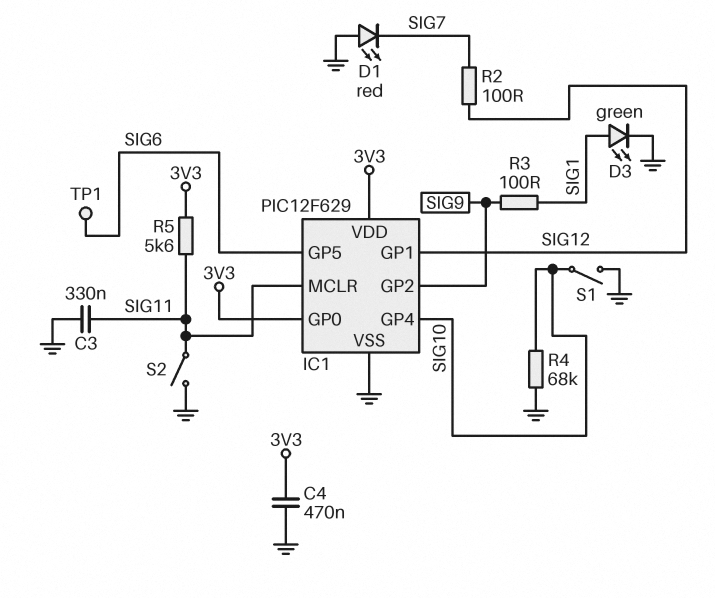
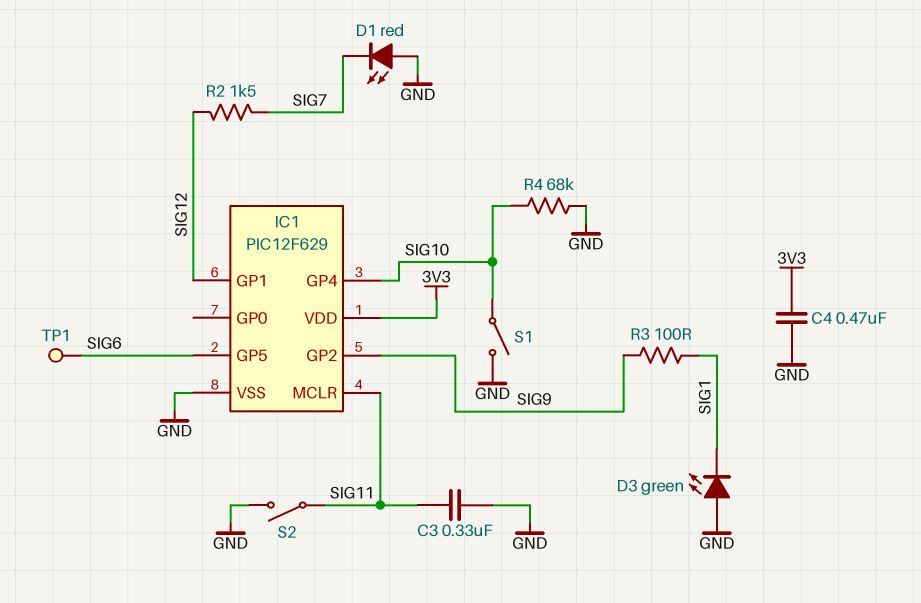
D3: LED green (A SIG1, K GND) -> LED green (A GND, K SIG1)
IC1 pin GP0: 3V3 -> none
R2: 100 (SIG7, SIG12) -> 1.5k (SIG7, SIG12)
R5: 5.6k (3V3, SIG11) -> none

